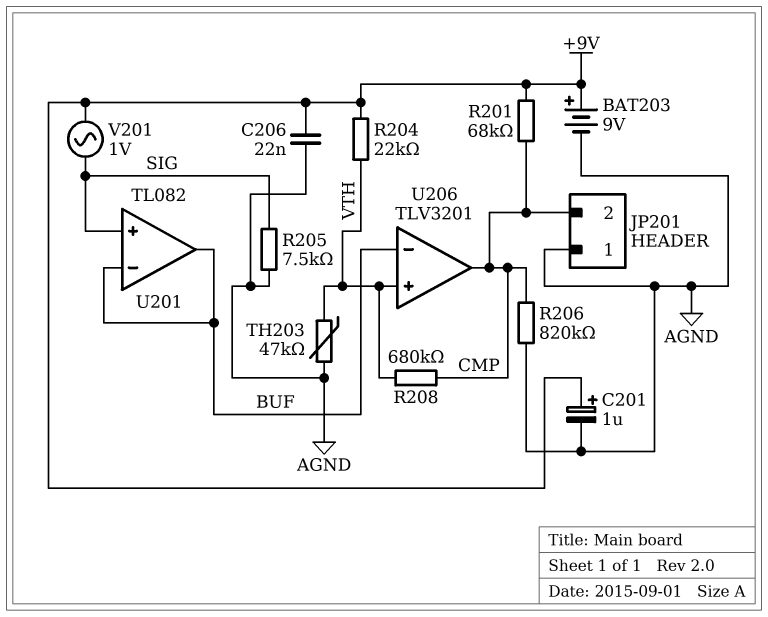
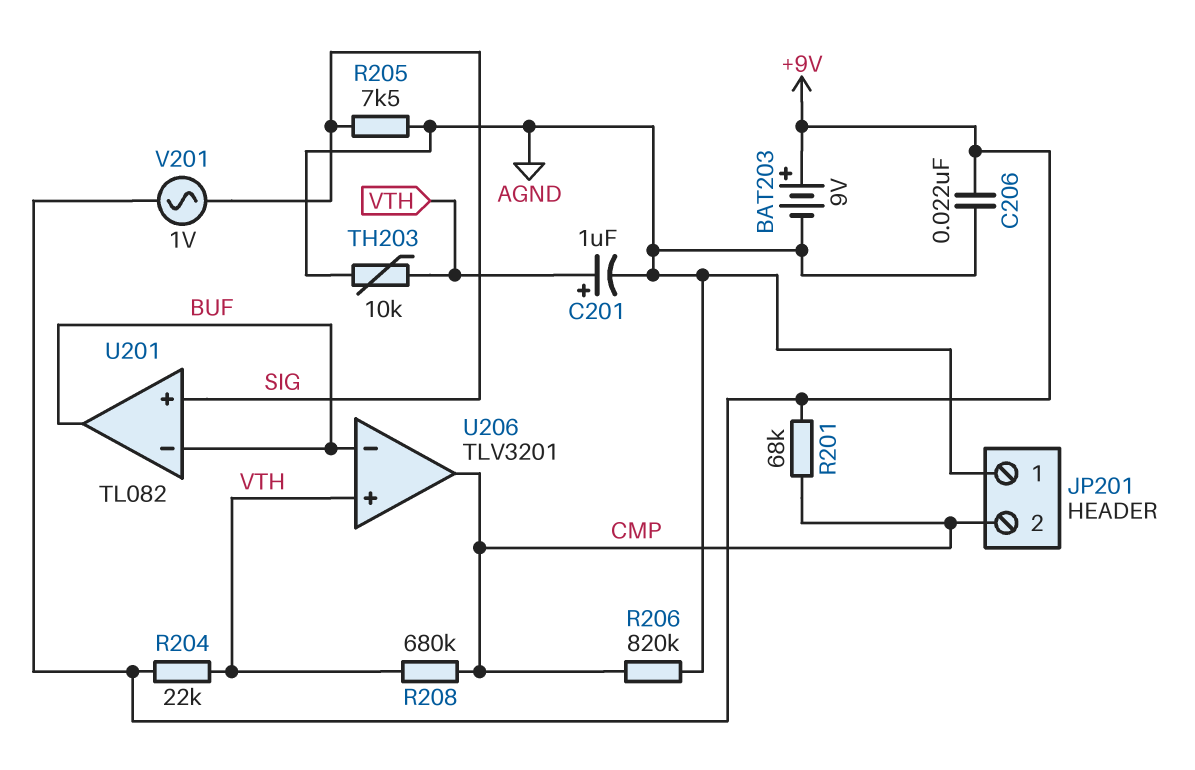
C201: 1uF (plus +9V, minus AGND) -> 1uF (plus VTH, minus AGND)
TH203: 47k (AGND, VTH) -> 10k (AGND, VTH)

